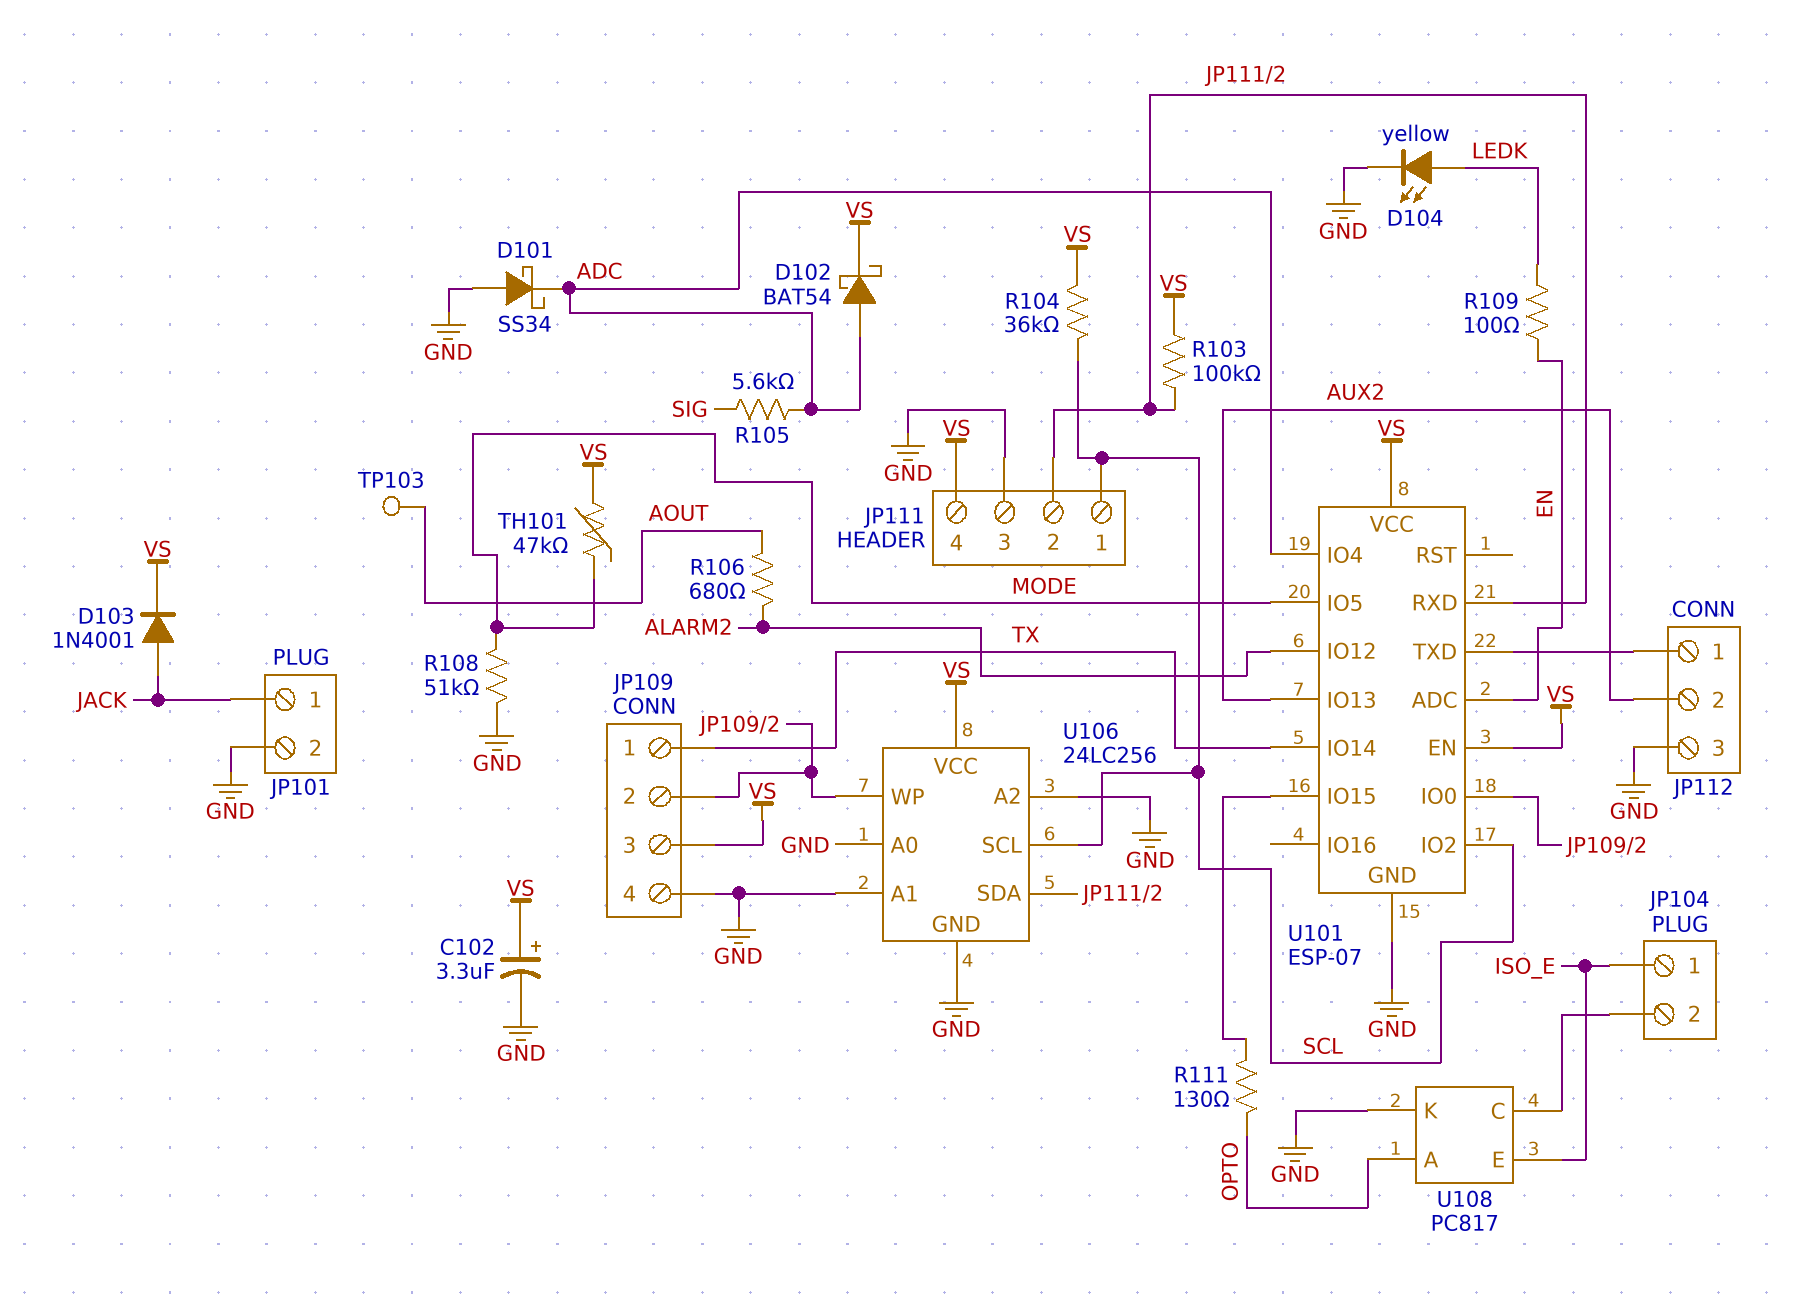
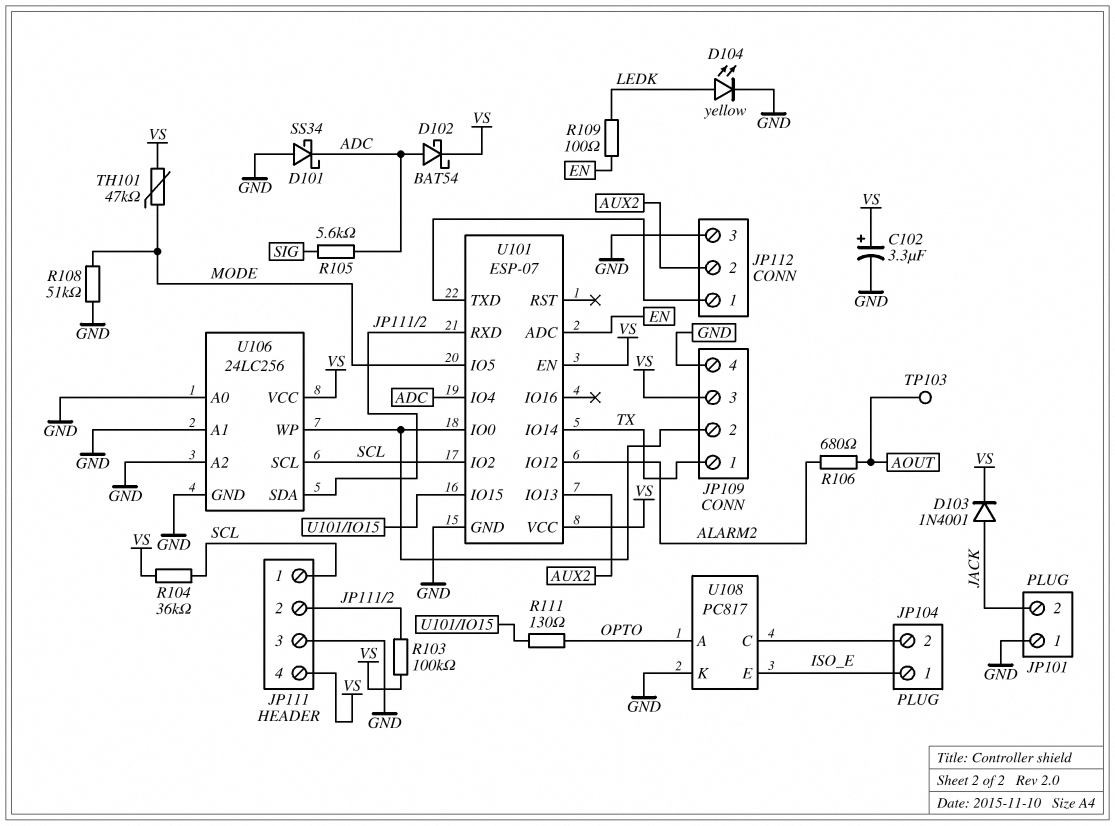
JP101 pin 1: JACK -> GND
JP101 pin 2: GND -> JACK

